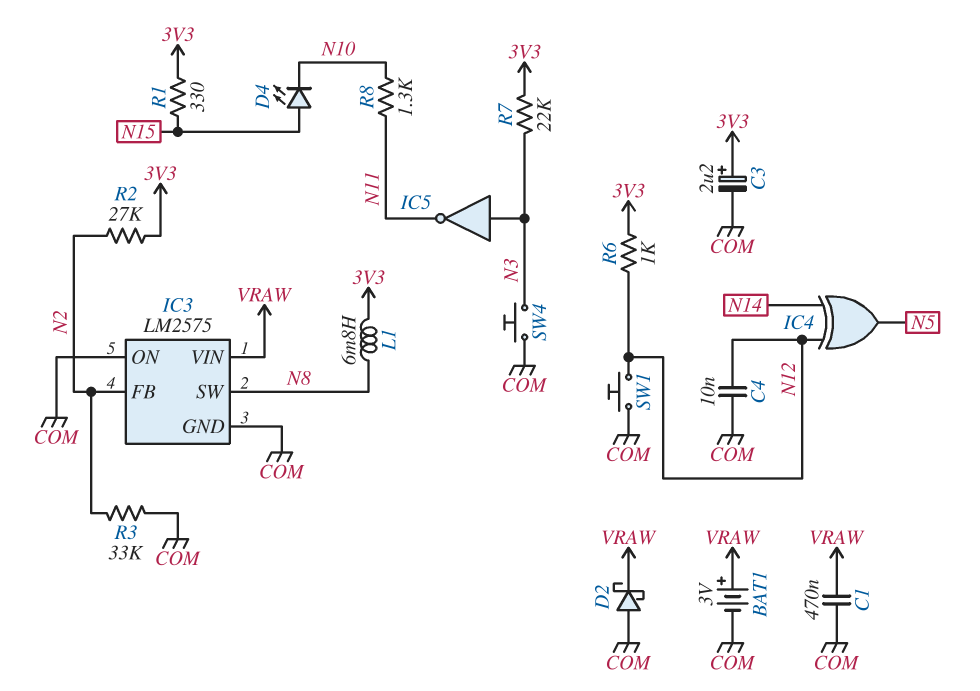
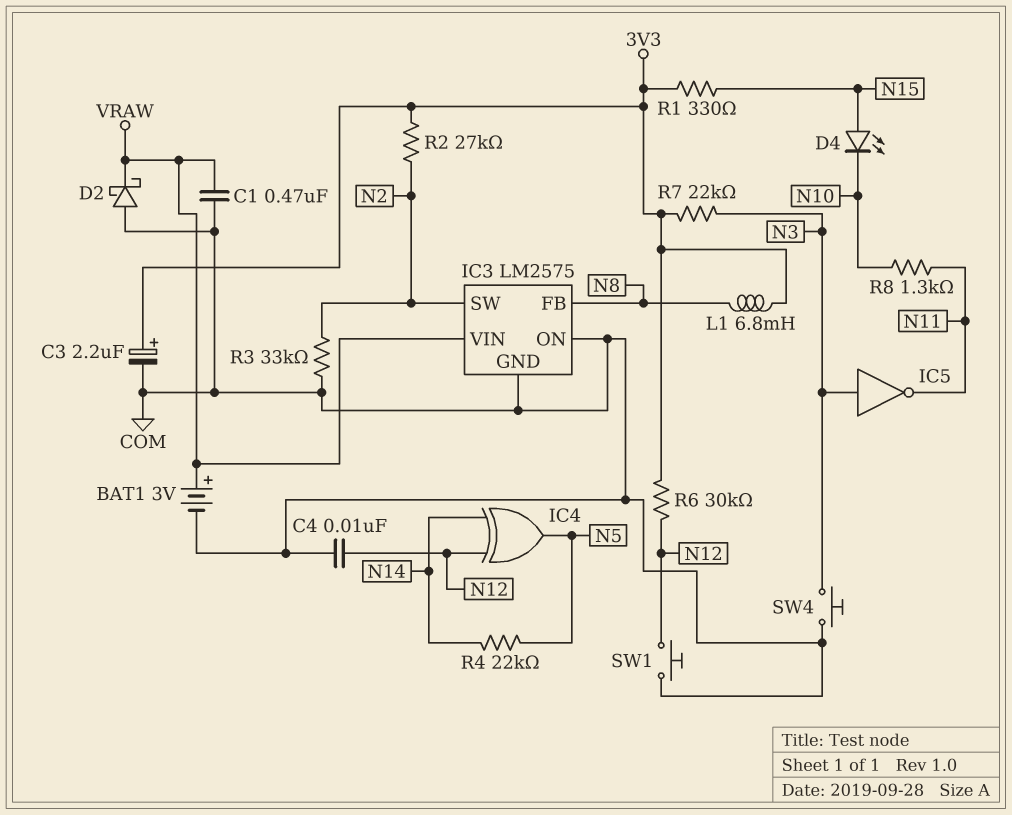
IC3 pin FB: N2 -> N8
IC3 pin SW: N8 -> N2
R4: none -> 22k (N5, N14)
R6: 1k (3V3, N12) -> 30k (3V3, N12)

